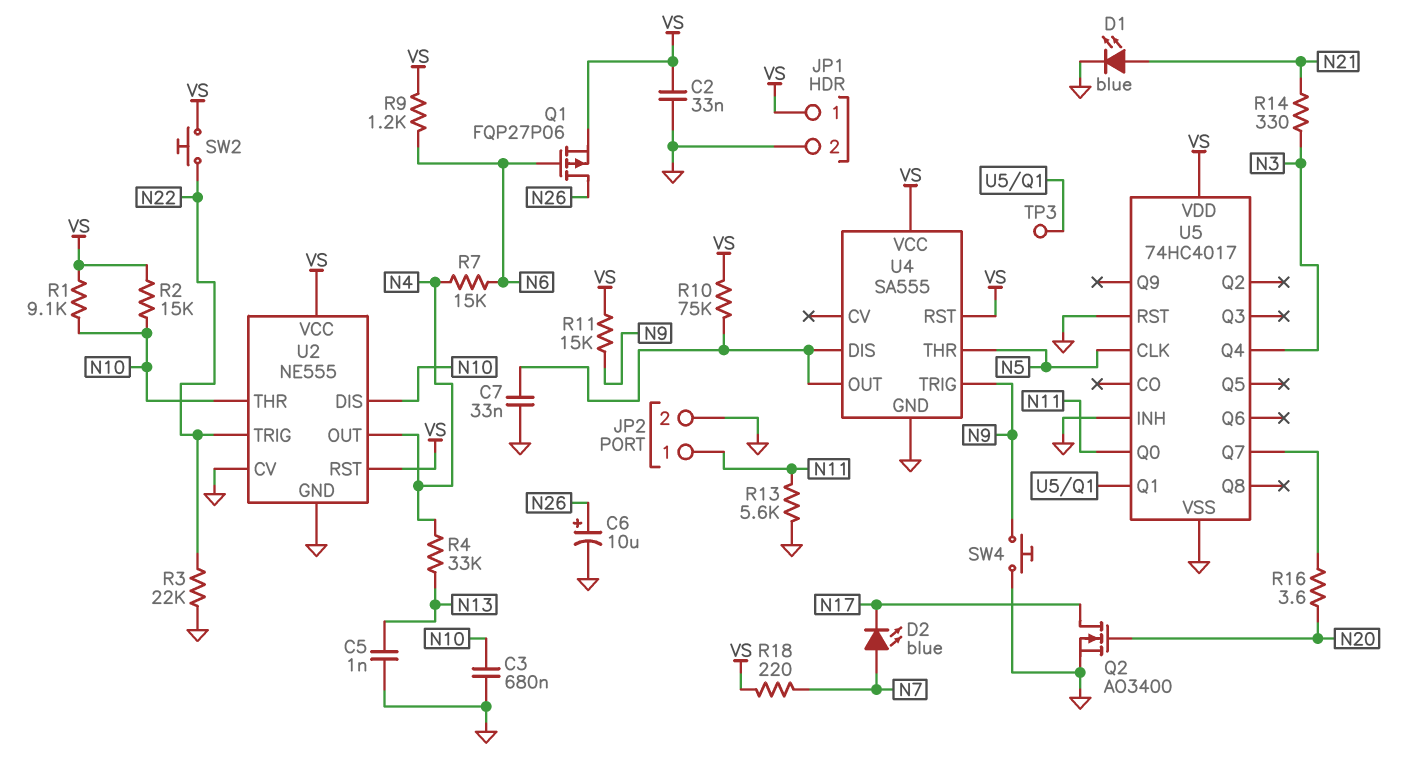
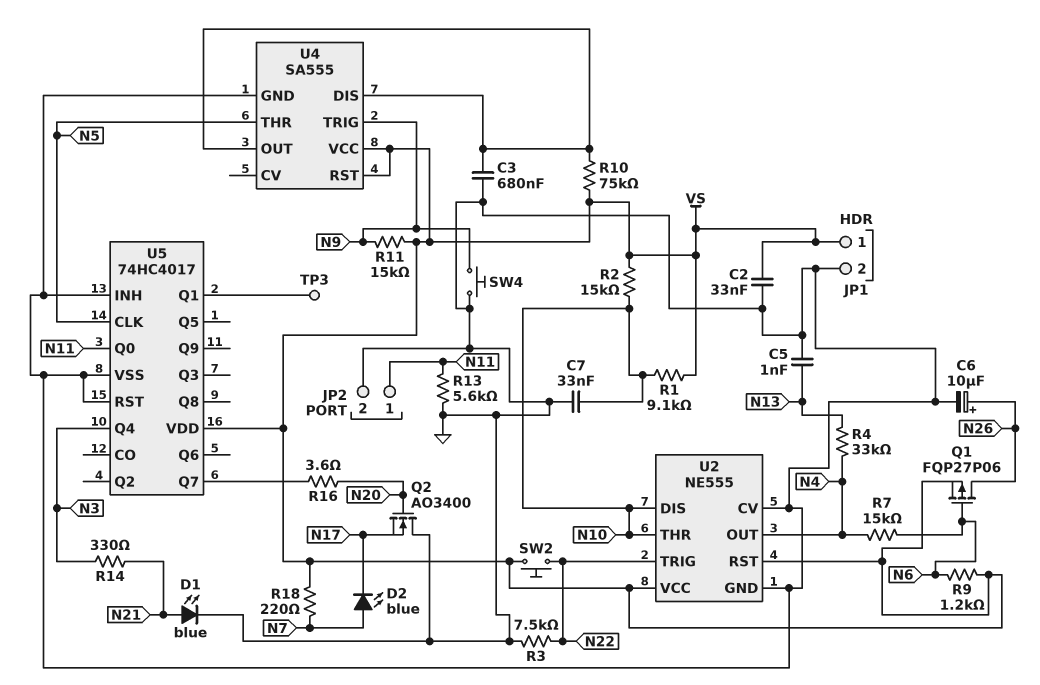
C3: 680nF (GND, N10) -> 680nF (GND, U4/DIS)
C7: 33nF (GND, U4/DIS) -> 33nF (GND, N10)
Q2: NMOS AO3400 (G N20, D N17, S GND) -> NMOS AO3400 (G N20, D GND, S N17)
R3: 22k (GND, N22) -> 7.5k (GND, N22)

